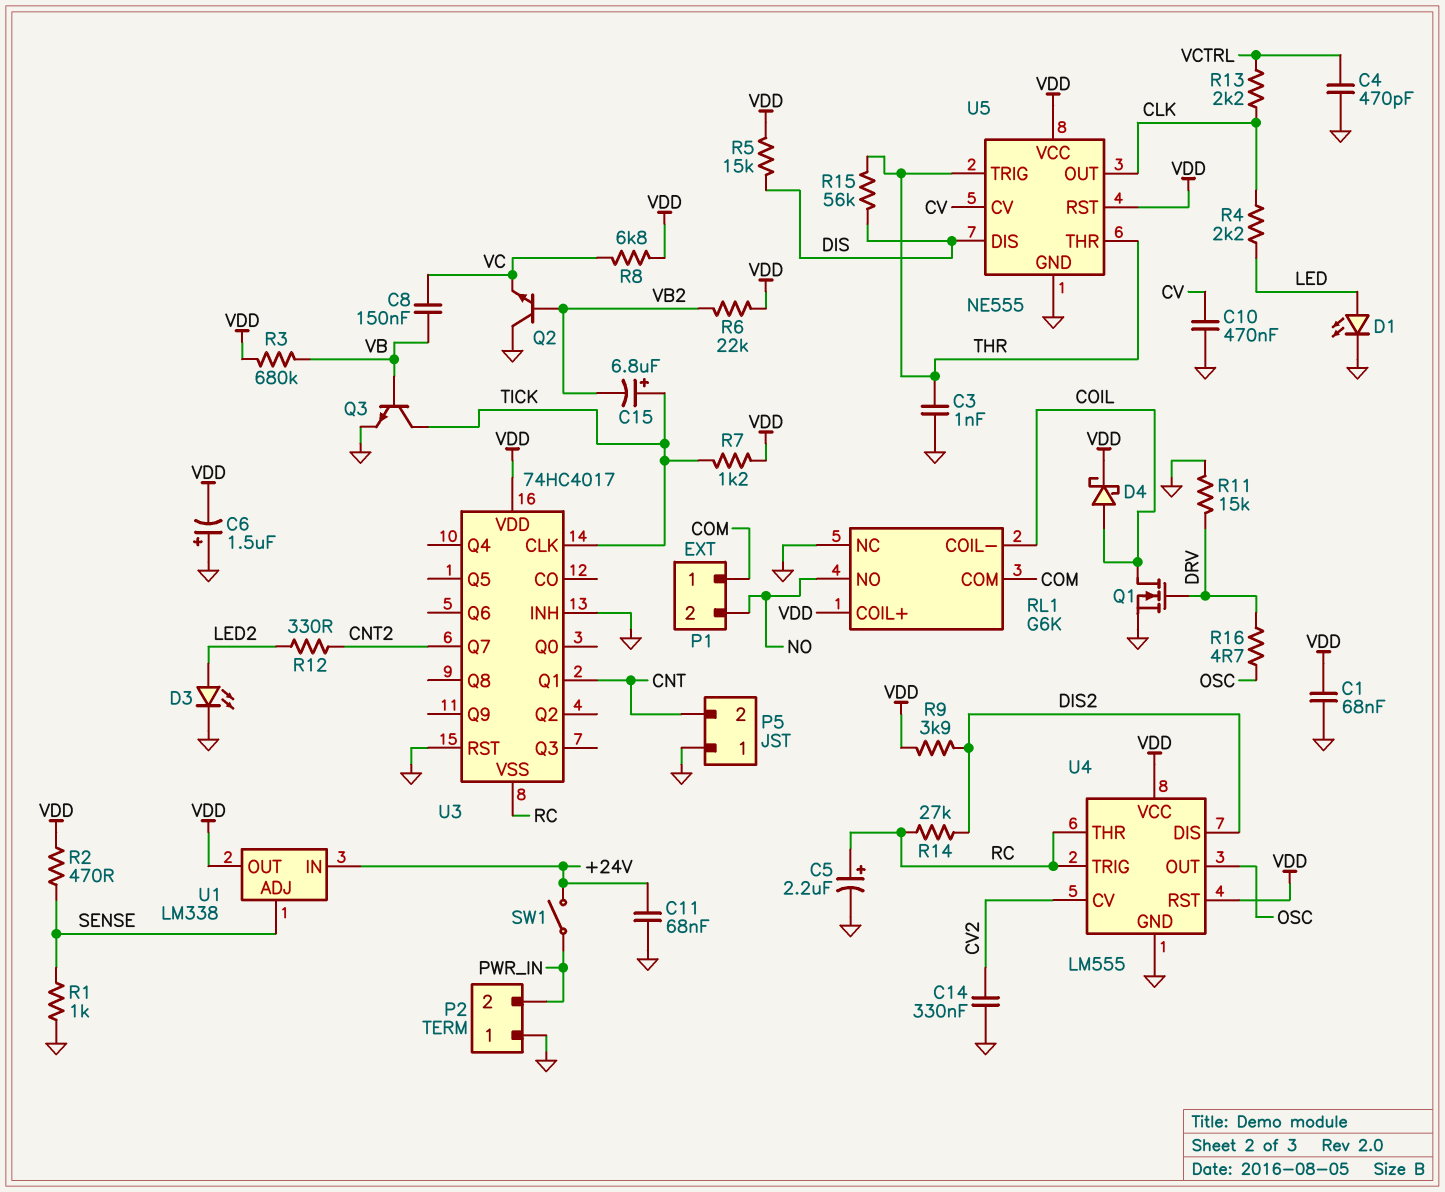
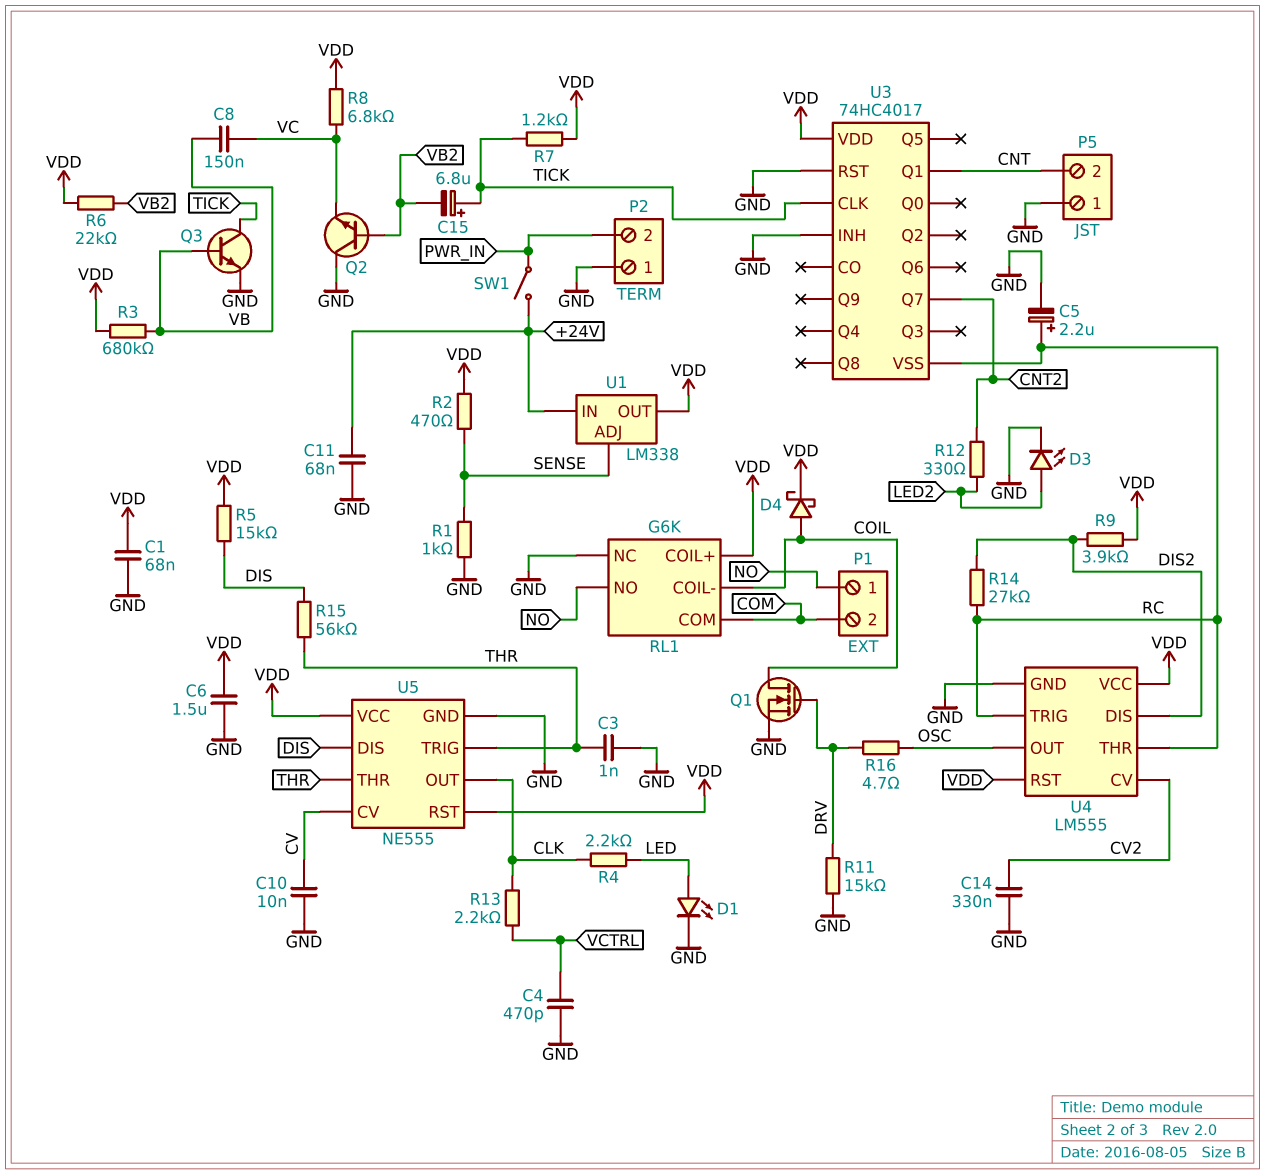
C6: 1.5uF (plus GND, minus VDD) -> 1.5uF (GND, VDD)
C10: 470nF (CV, GND) -> 10nF (CV, GND)
P1 pin 1: COM -> NO
P1 pin 2: NO -> COM

